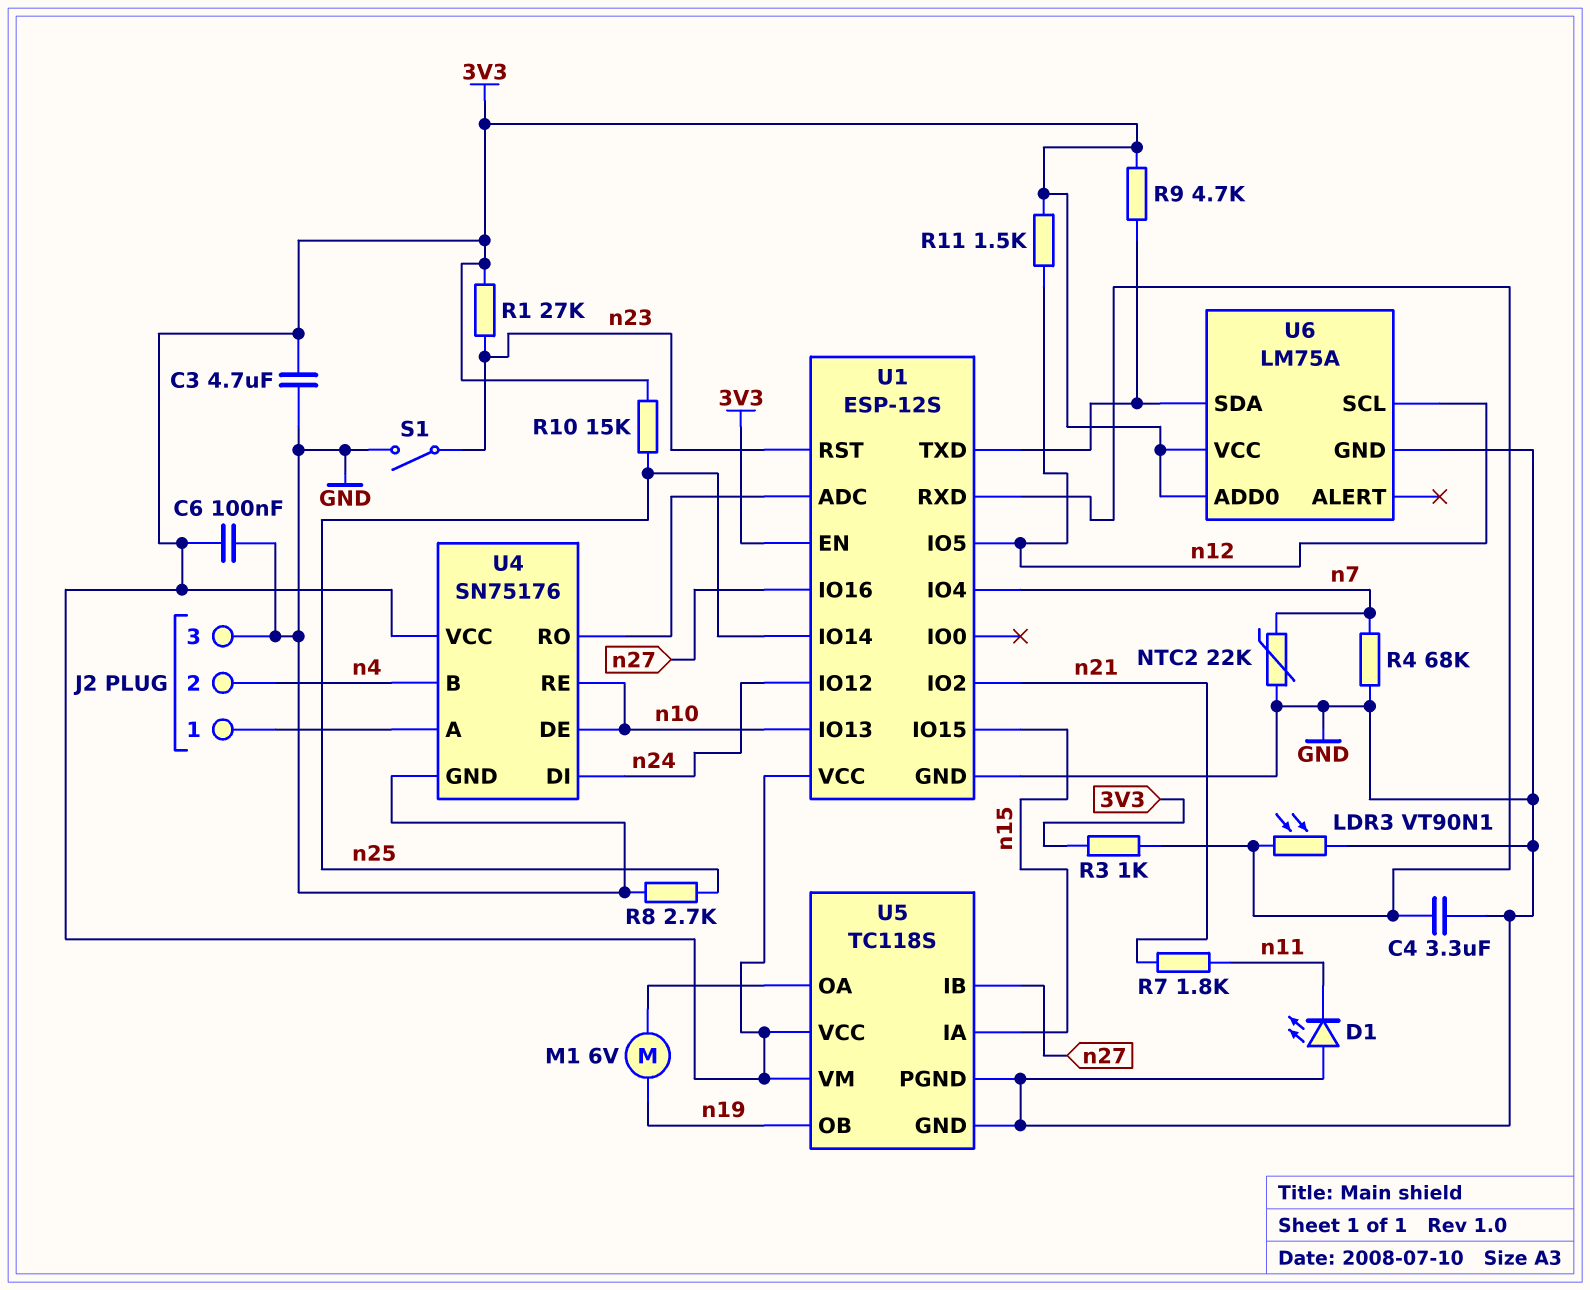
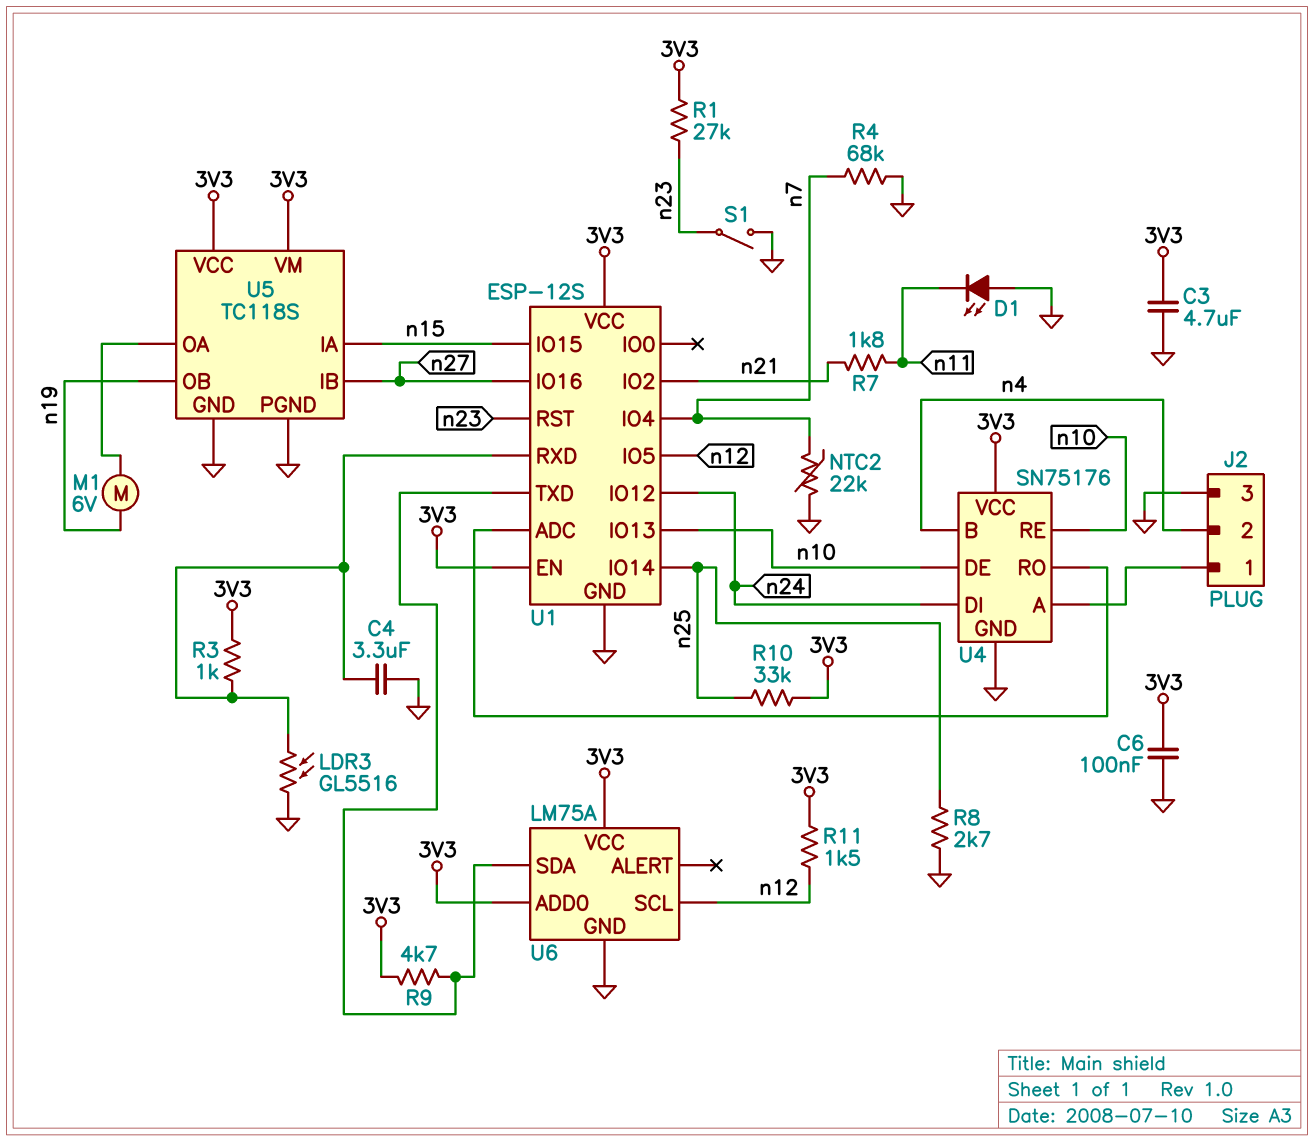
LDR3: VT90N1 (GND, U1/RXD) -> GL5516 (GND, U1/RXD)
R10: 15k (3V3, n25) -> 33k (3V3, n25)

